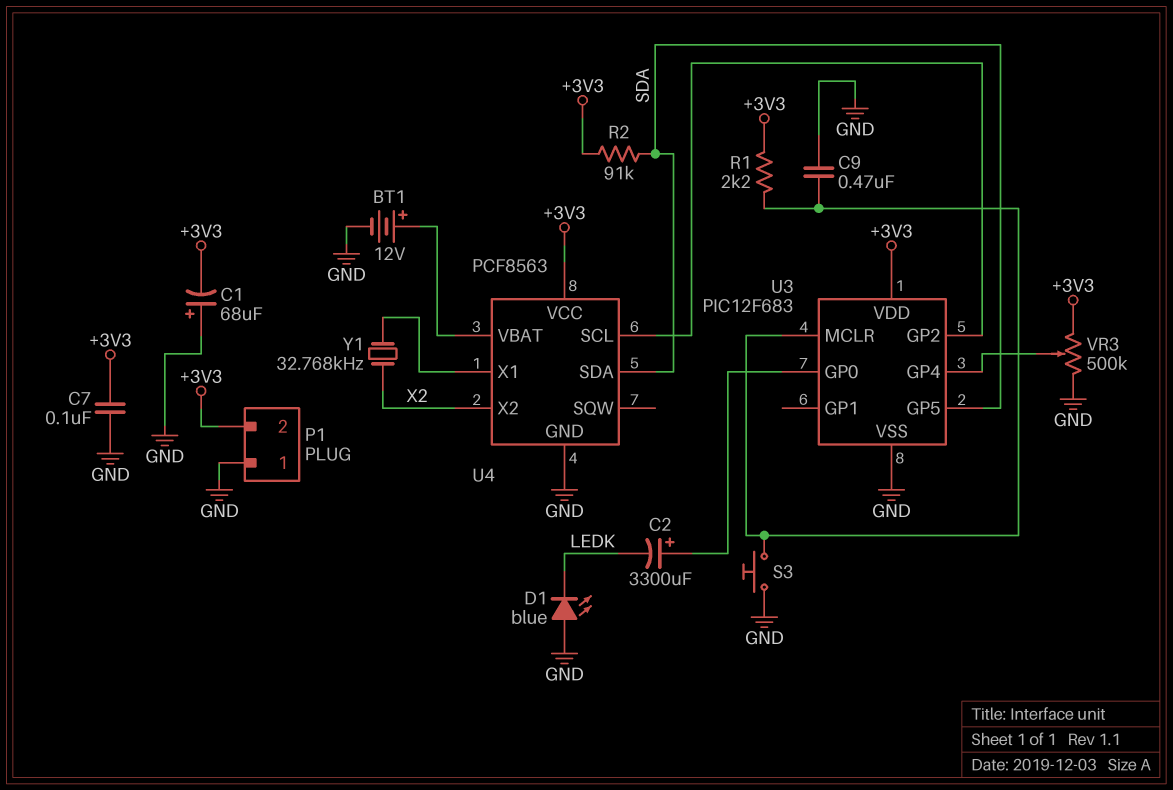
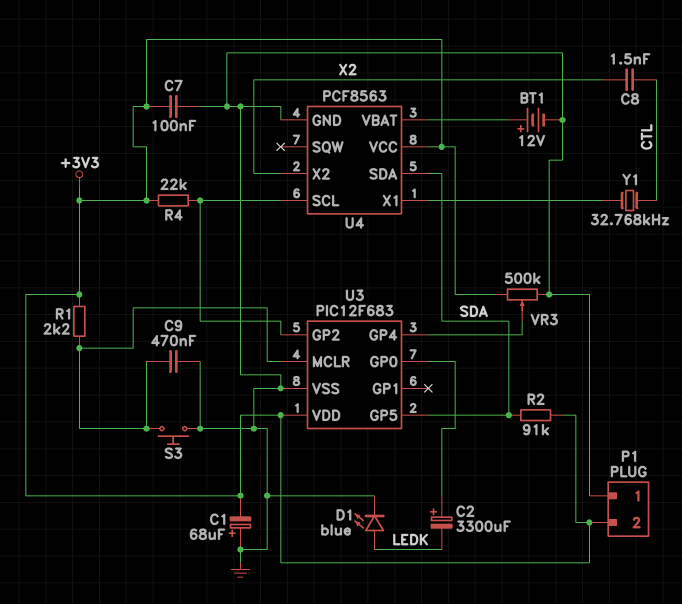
C8: none -> 1.5nF (CTL, X2)
D1: LED blue (A GND, K LEDK) -> LED blue (A LEDK, K GND)
R4: none -> 22k (+3V3, U3/GP2)
Y1: 32.768kHz (U4/X1, X2) -> 32.768kHz (CTL, U4/X1)

